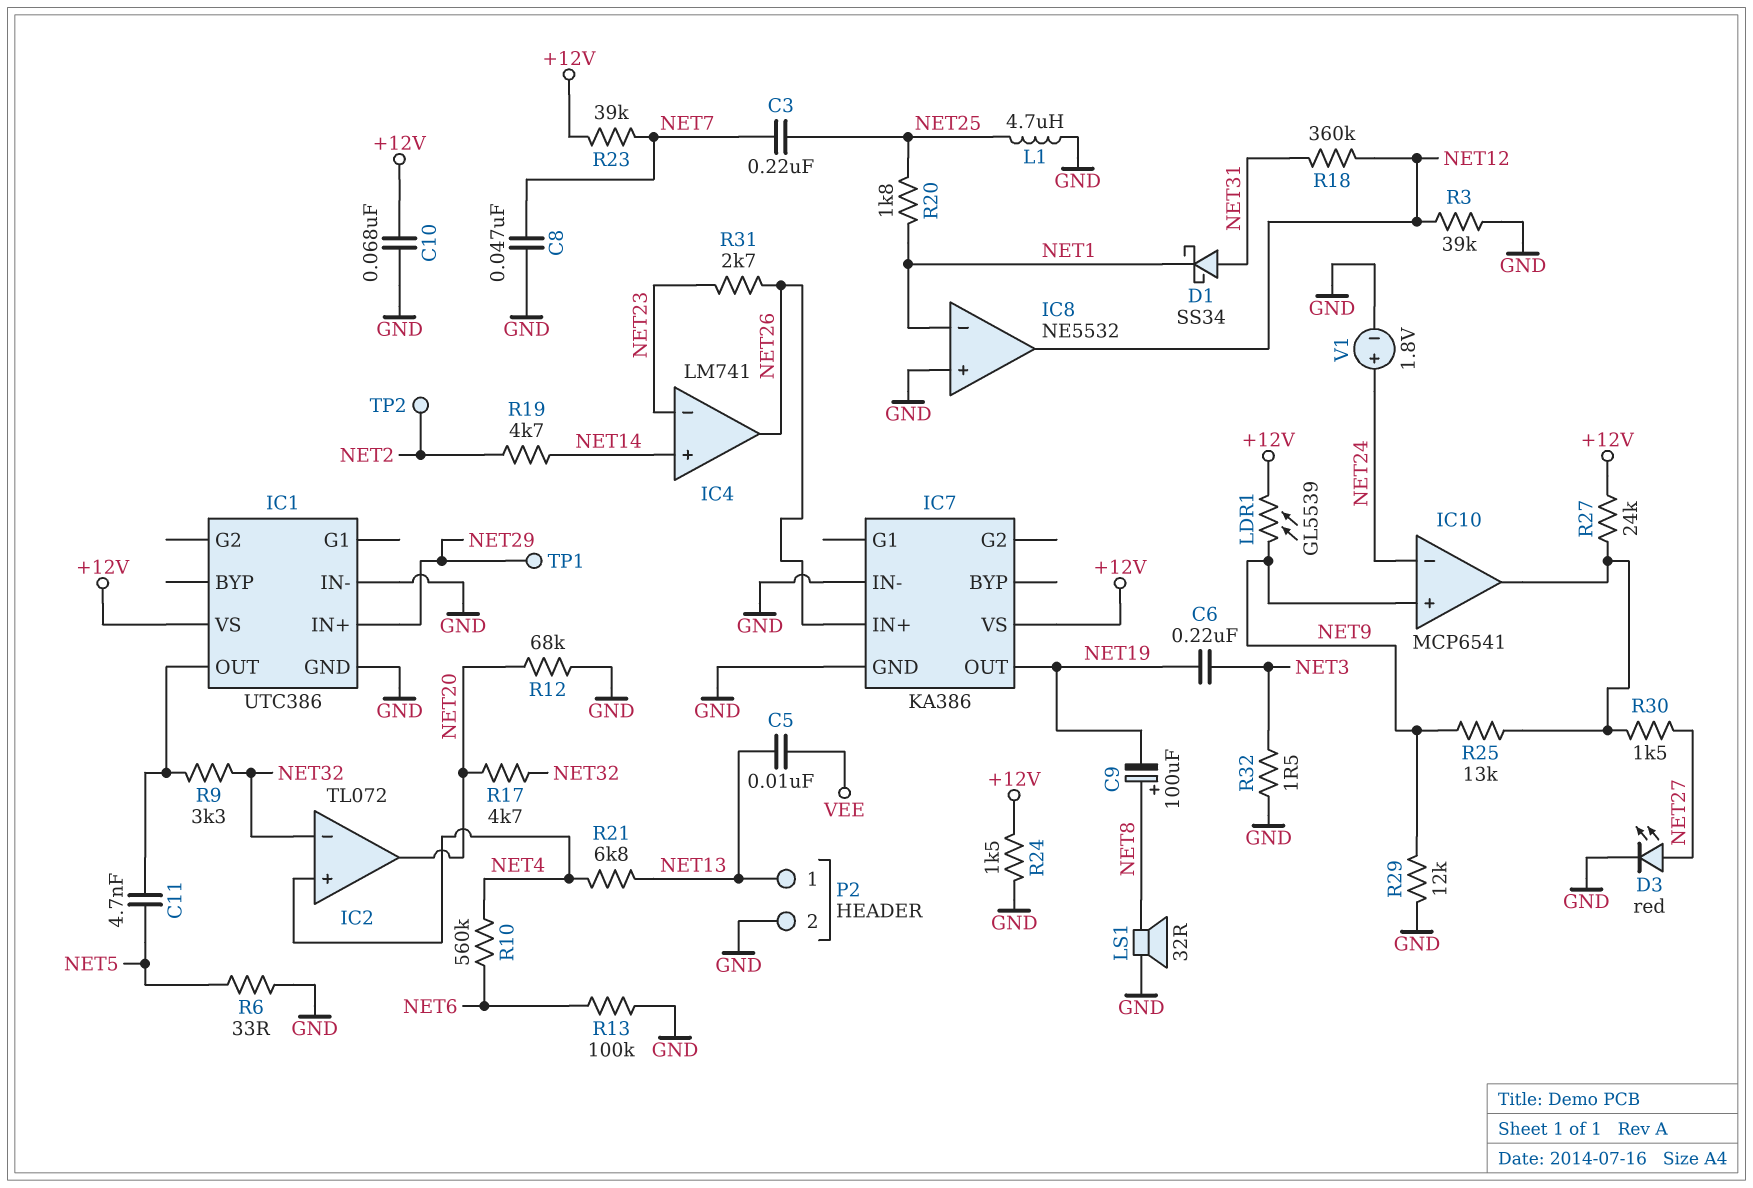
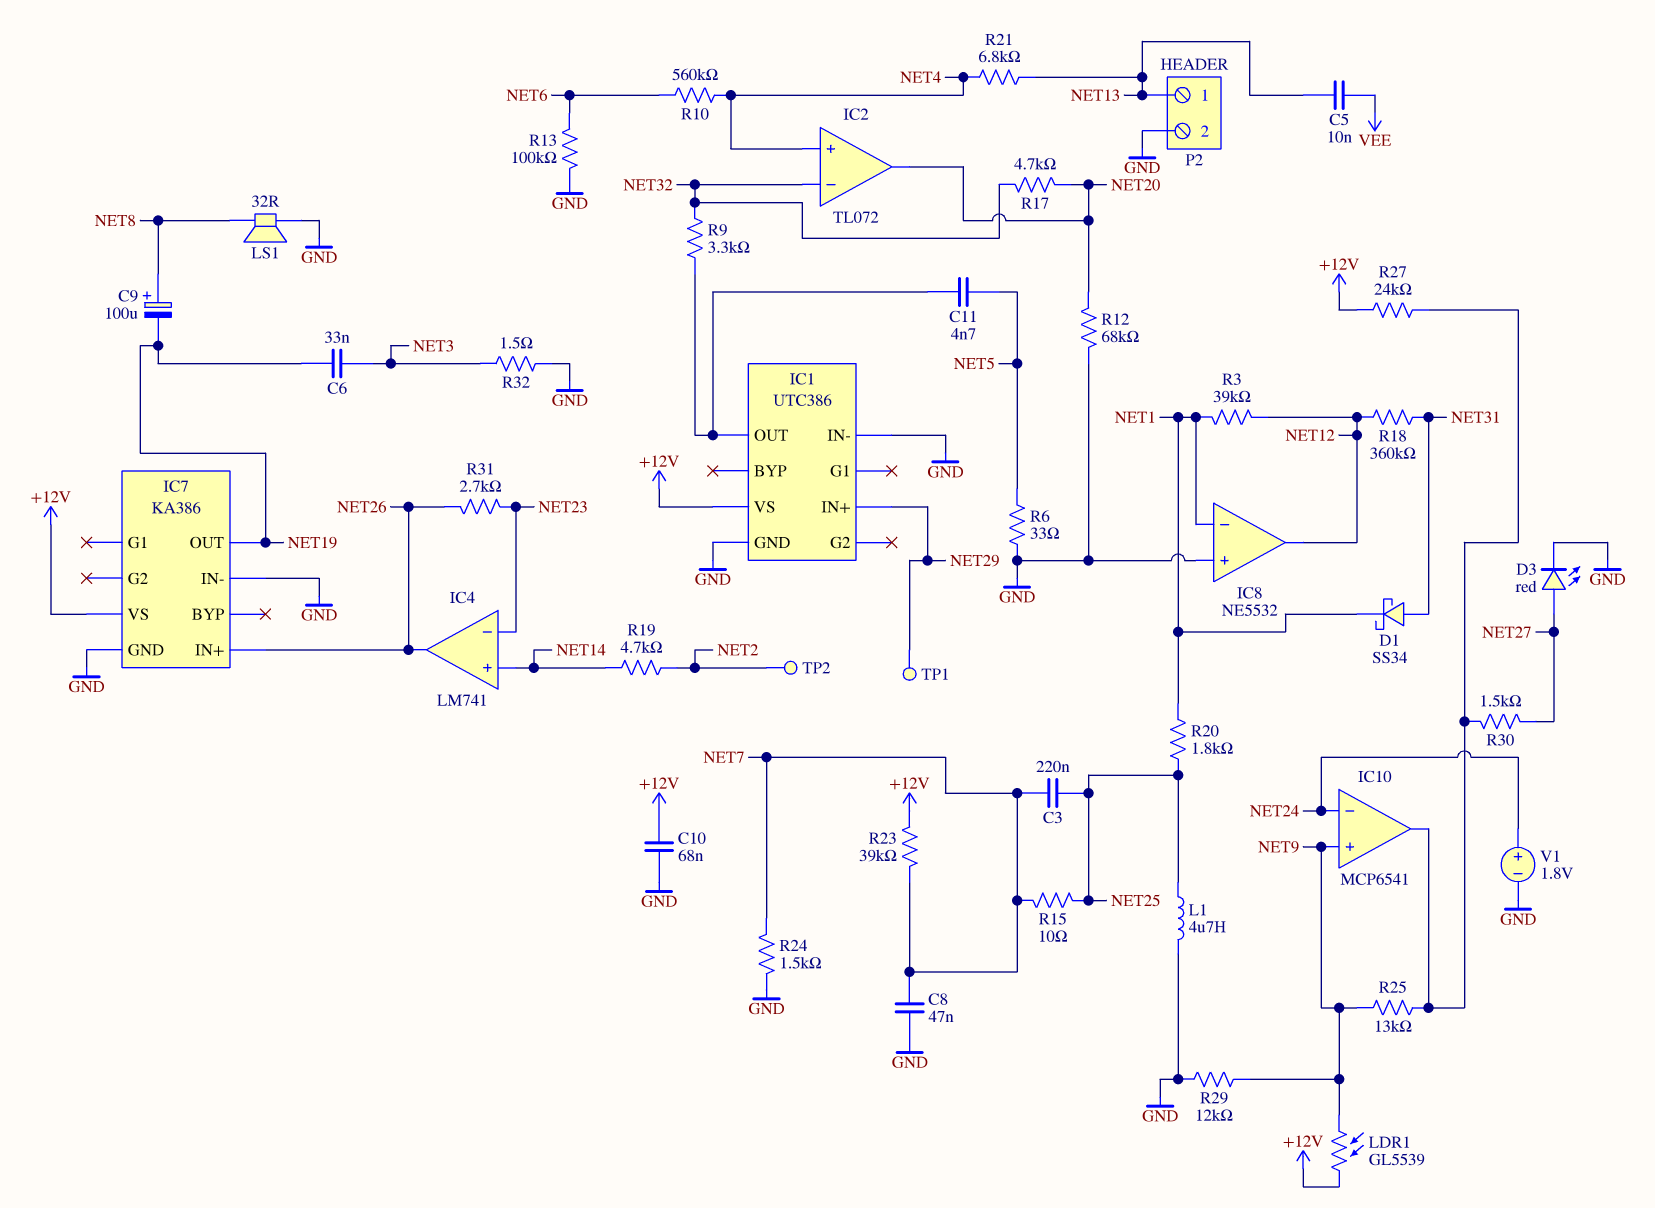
C6: 220nF (NET3, NET19) -> 33nF (NET3, NET19)
R3: 39k (GND, NET12) -> 39k (NET1, NET12)
R15: none -> 10 (NET7, NET25)
R24: 1.5k (+12V, GND) -> 1.5k (GND, NET7)

